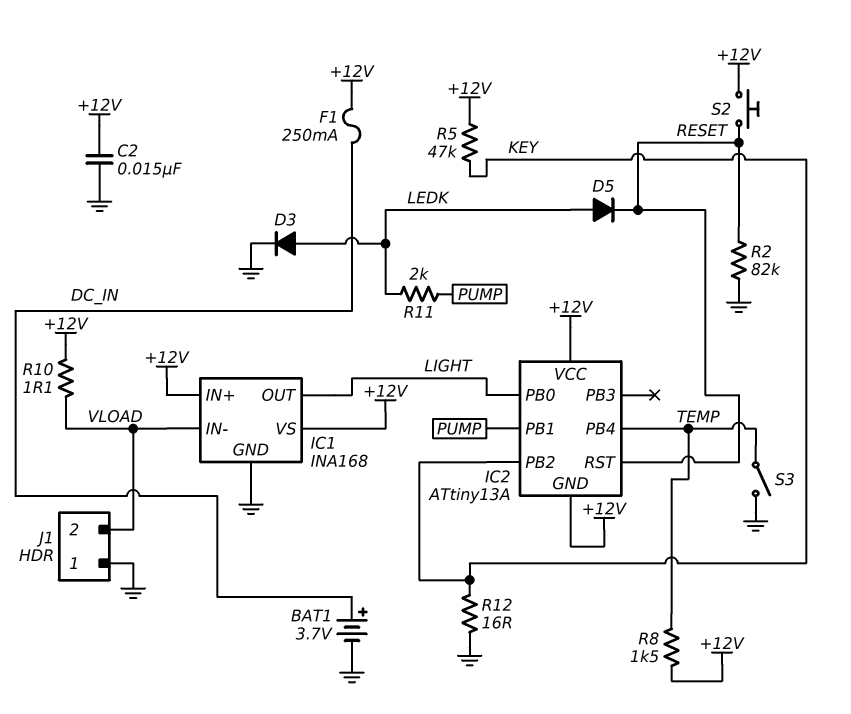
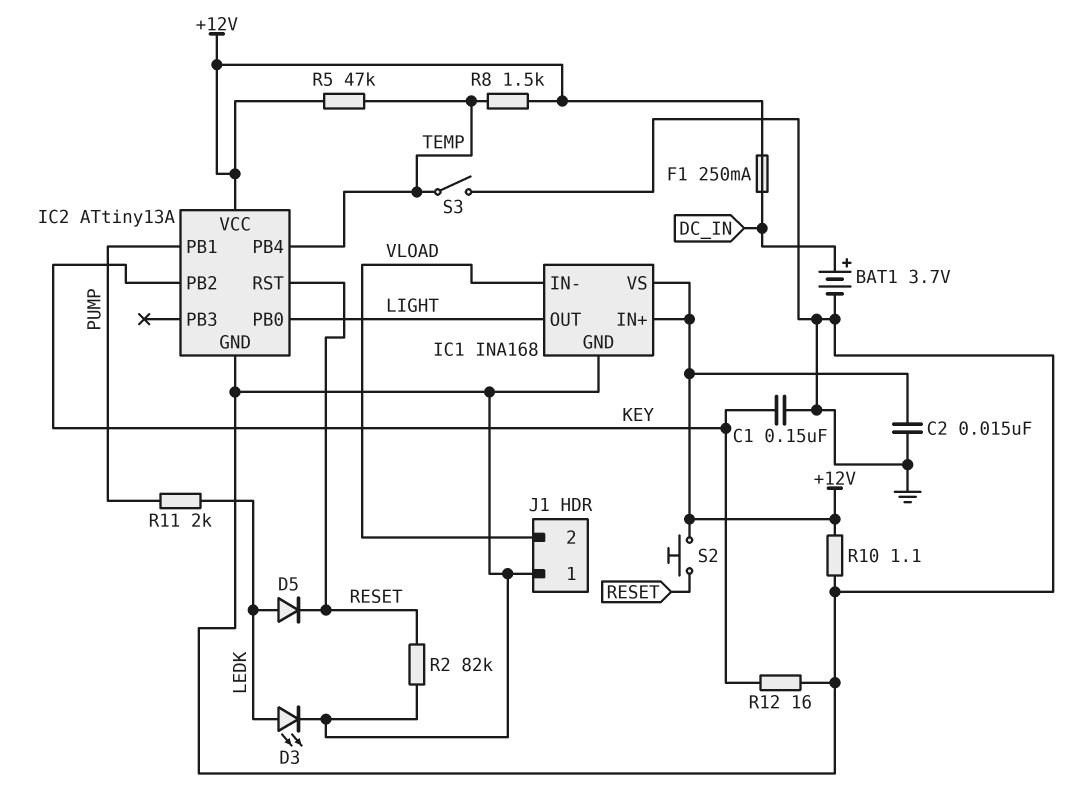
C1: none -> 150nF (GND, KEY)
D3: diode (A LEDK, K GND) -> LED (A LEDK, K GND)
IC2 pin GND: +12V -> GND
R5: 47k (+12V, KEY) -> 47k (+12V, TEMP)
R10: 1.1 (+12V, VLOAD) -> 1.1 (+12V, GND)

